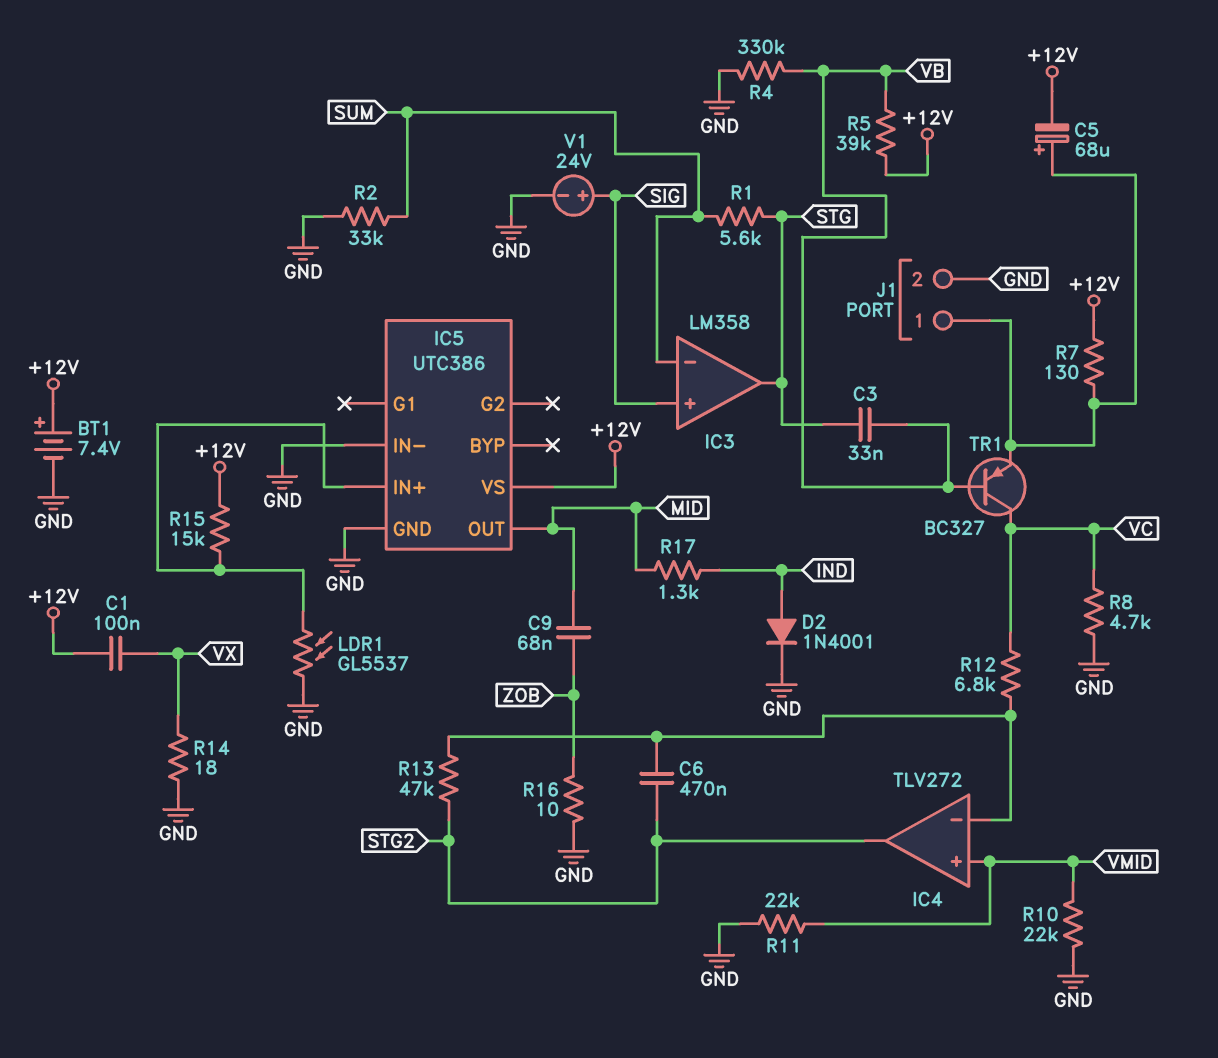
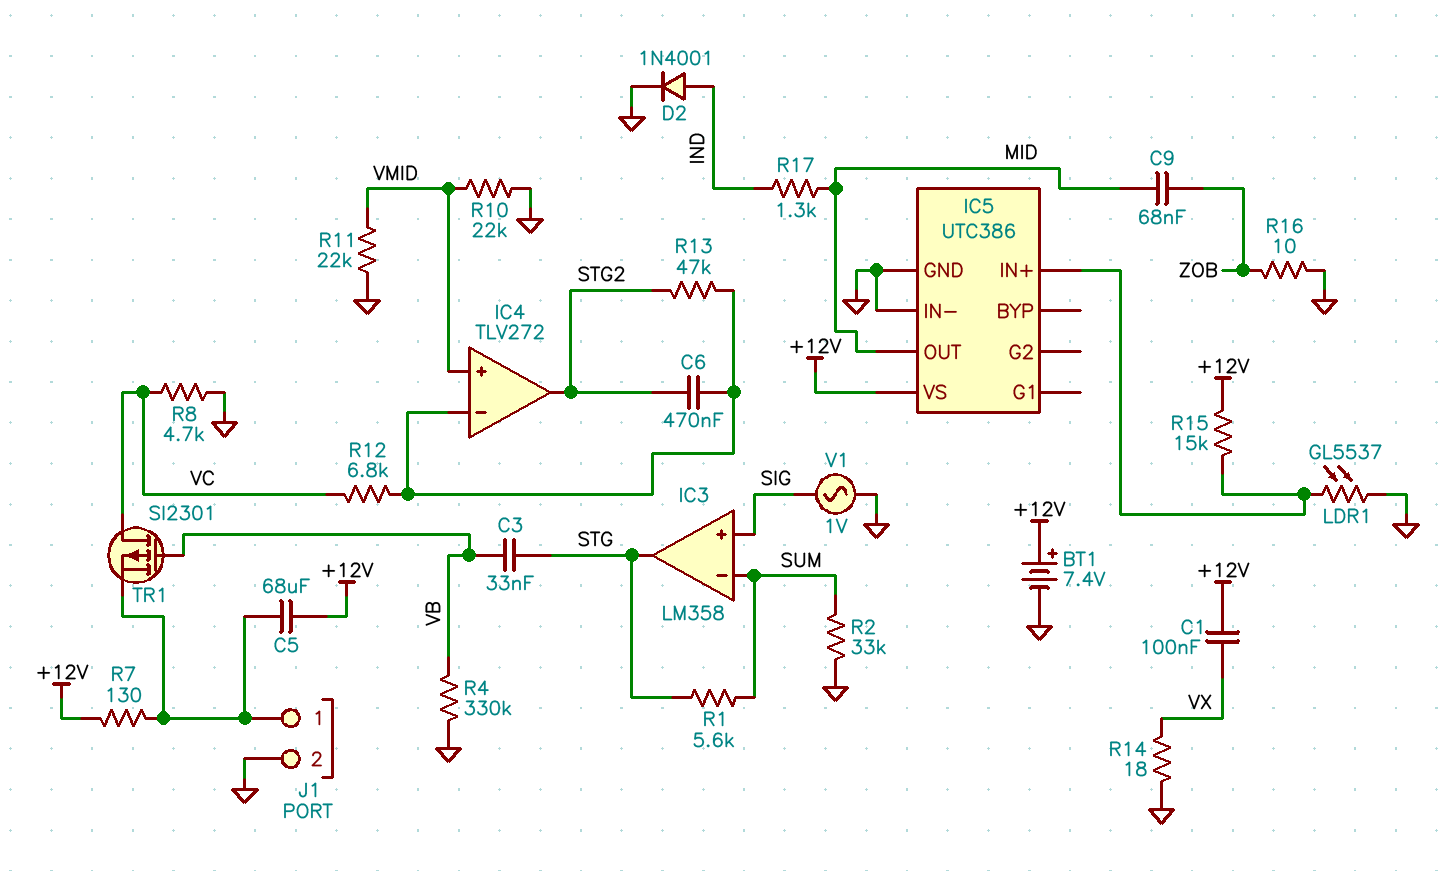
C5: 68uF (plus J1/1, minus +12V) -> 68uF (+12V, J1/1)
R5: 39k (+12V, VB) -> none
TR1: PNP BC327 (B VB, C VC, E J1/1) -> PMOS SI2301 (G VB, D VC, S J1/1)
V1: 24V (plus SIG, minus GND) -> AC 1V (GND, SIG)

